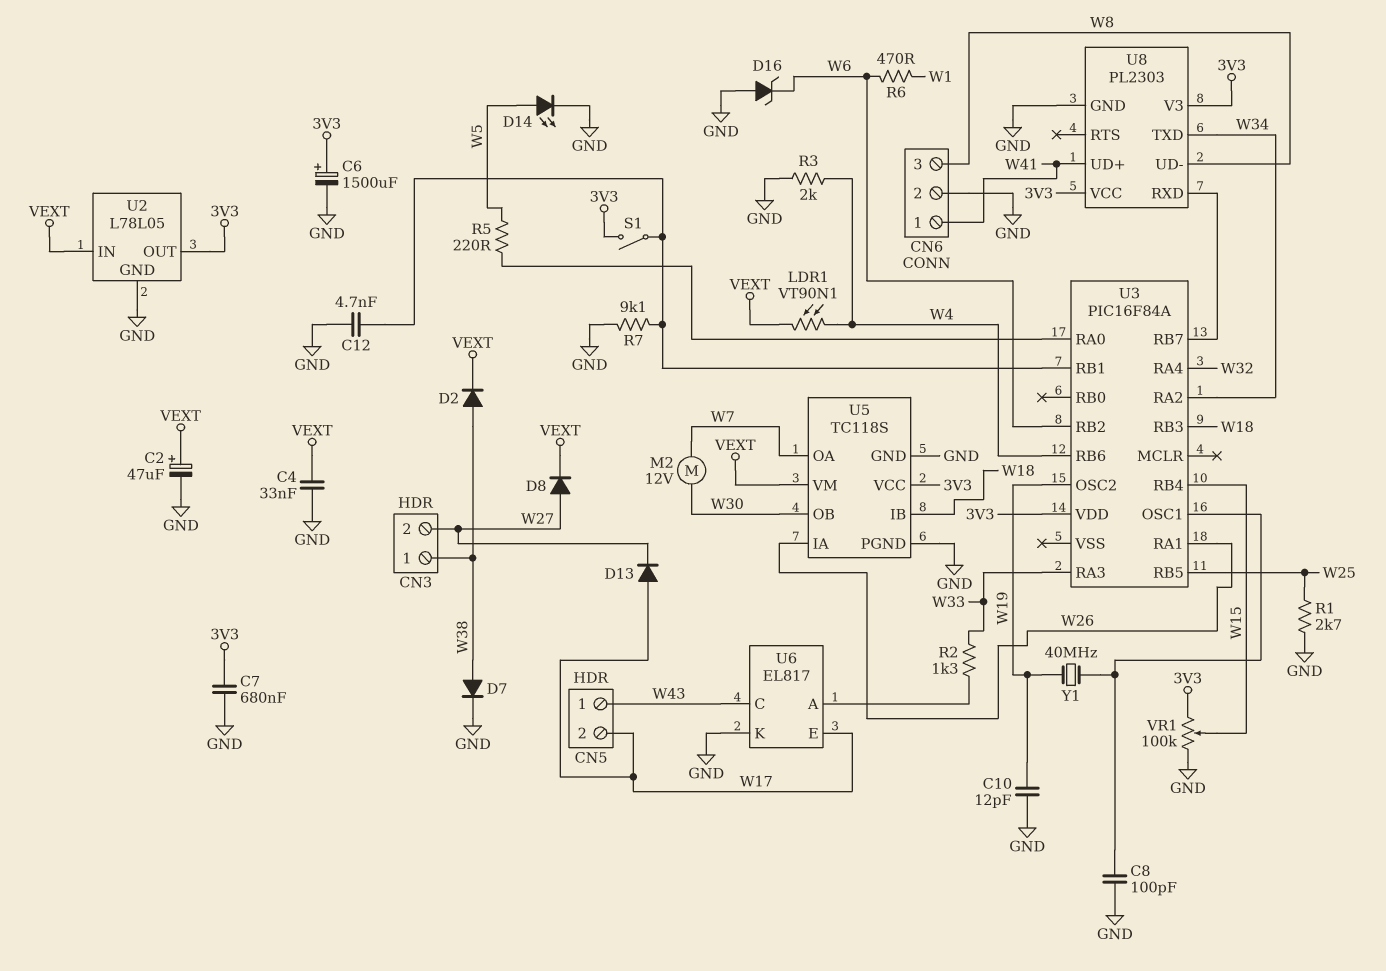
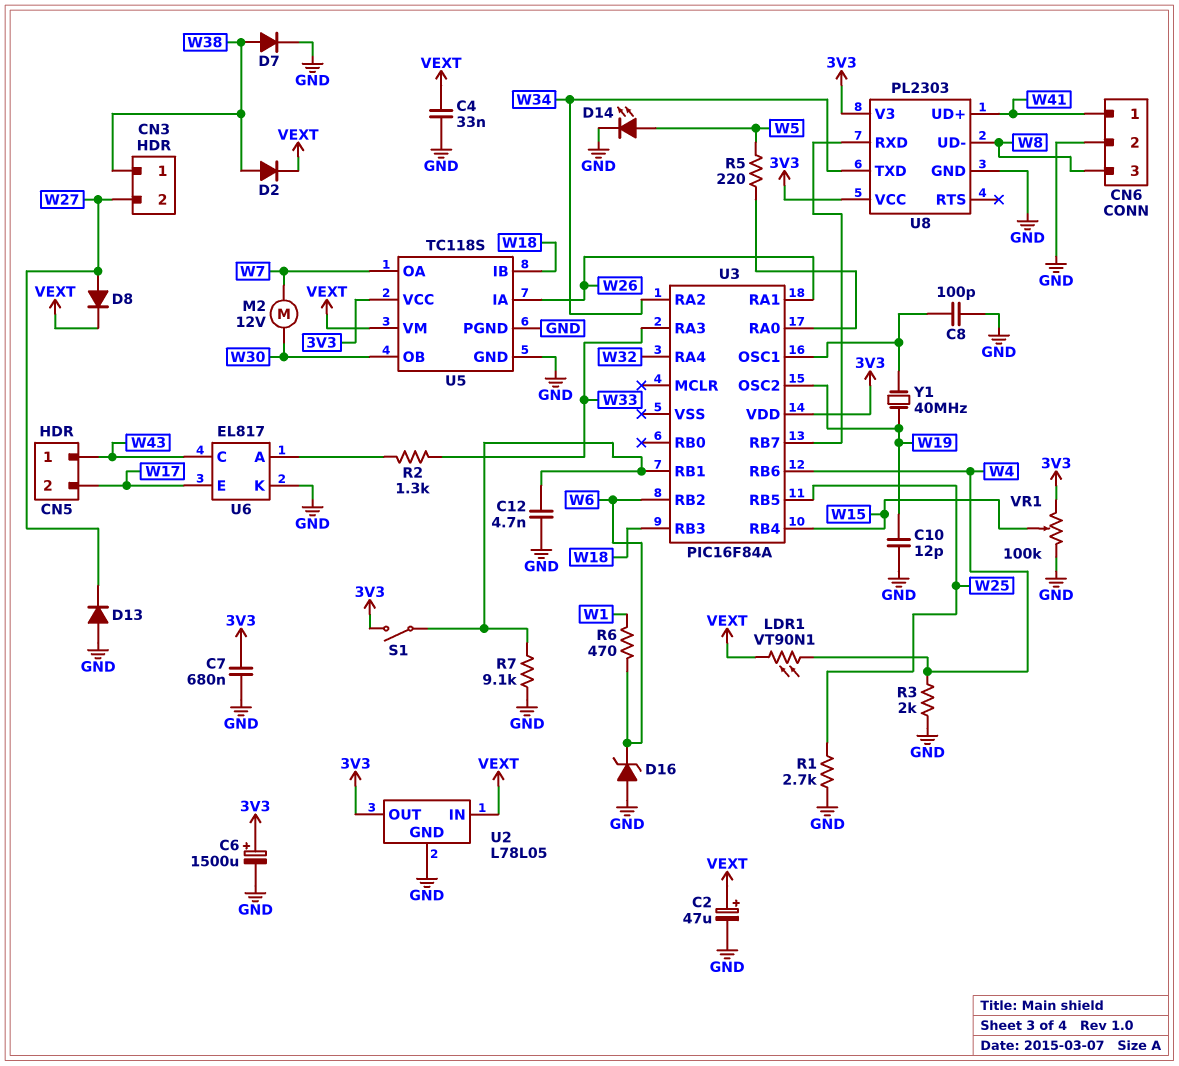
D13: diode (A W17, K W27) -> diode (A GND, K W27)

